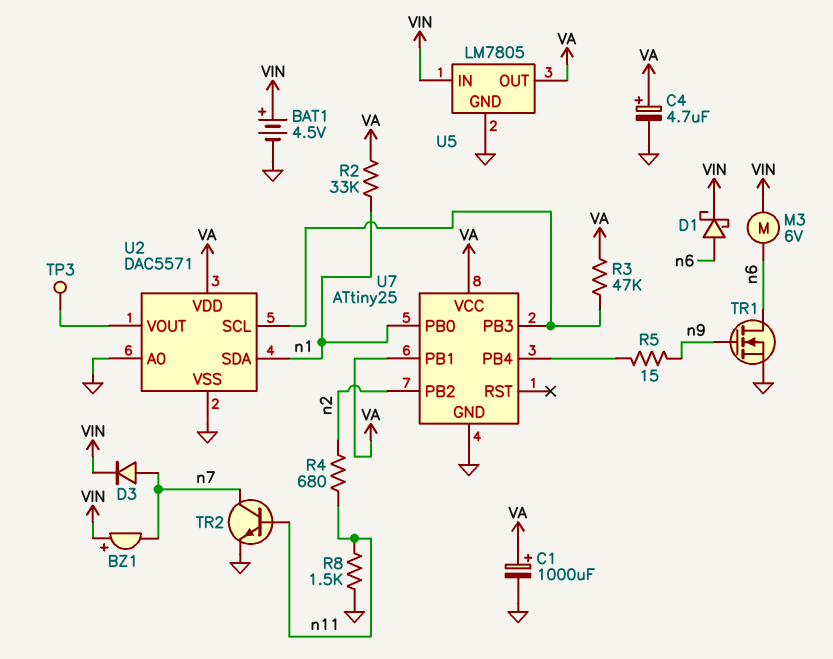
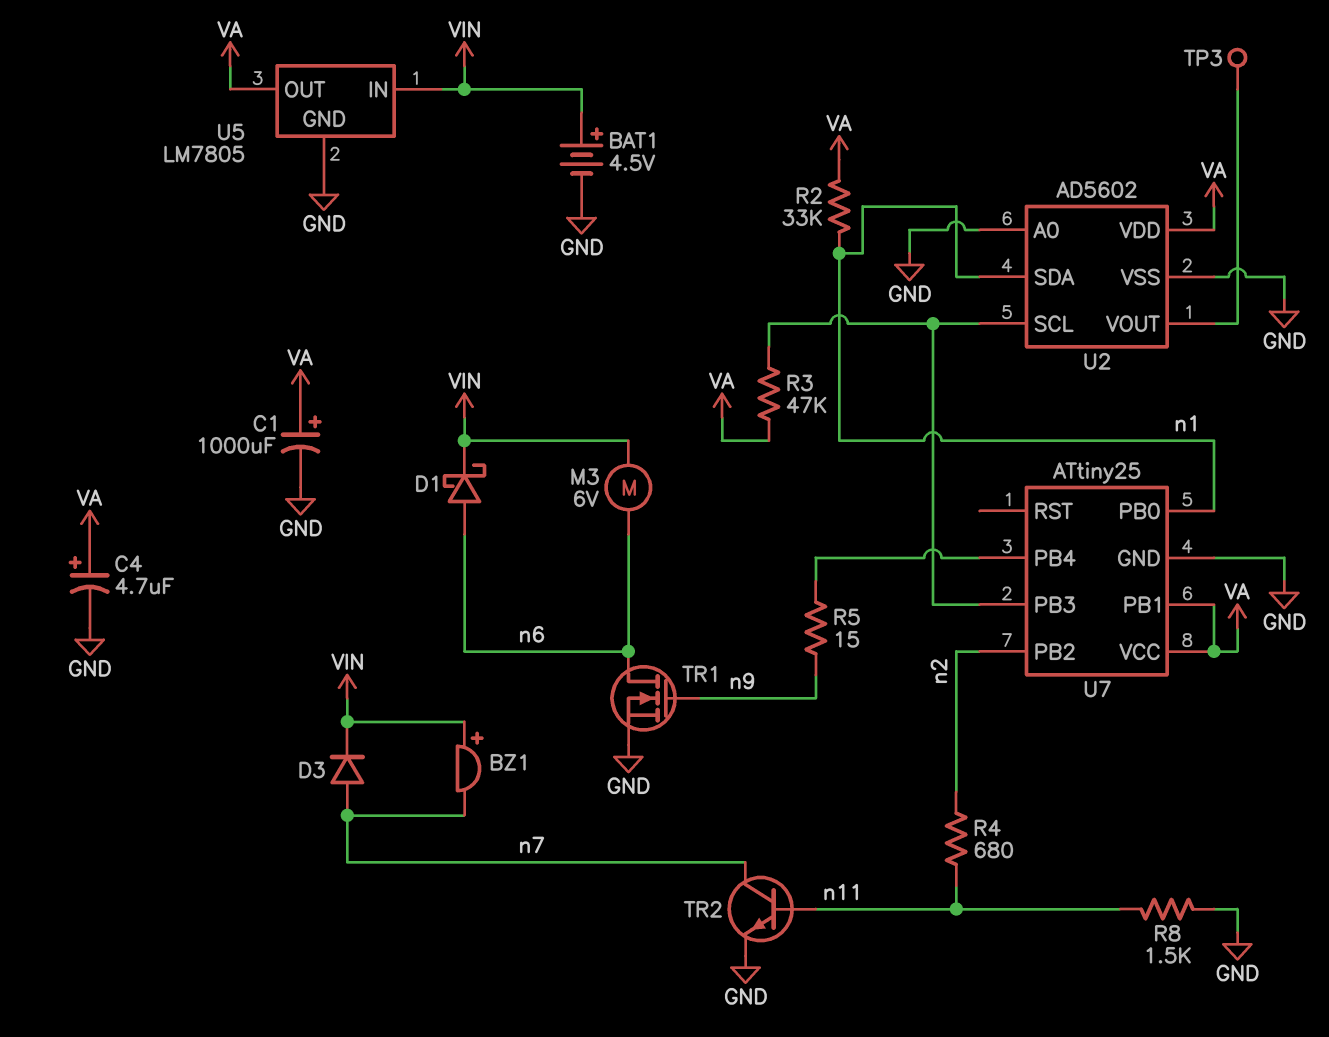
U2: DAC5571 -> AD5602

